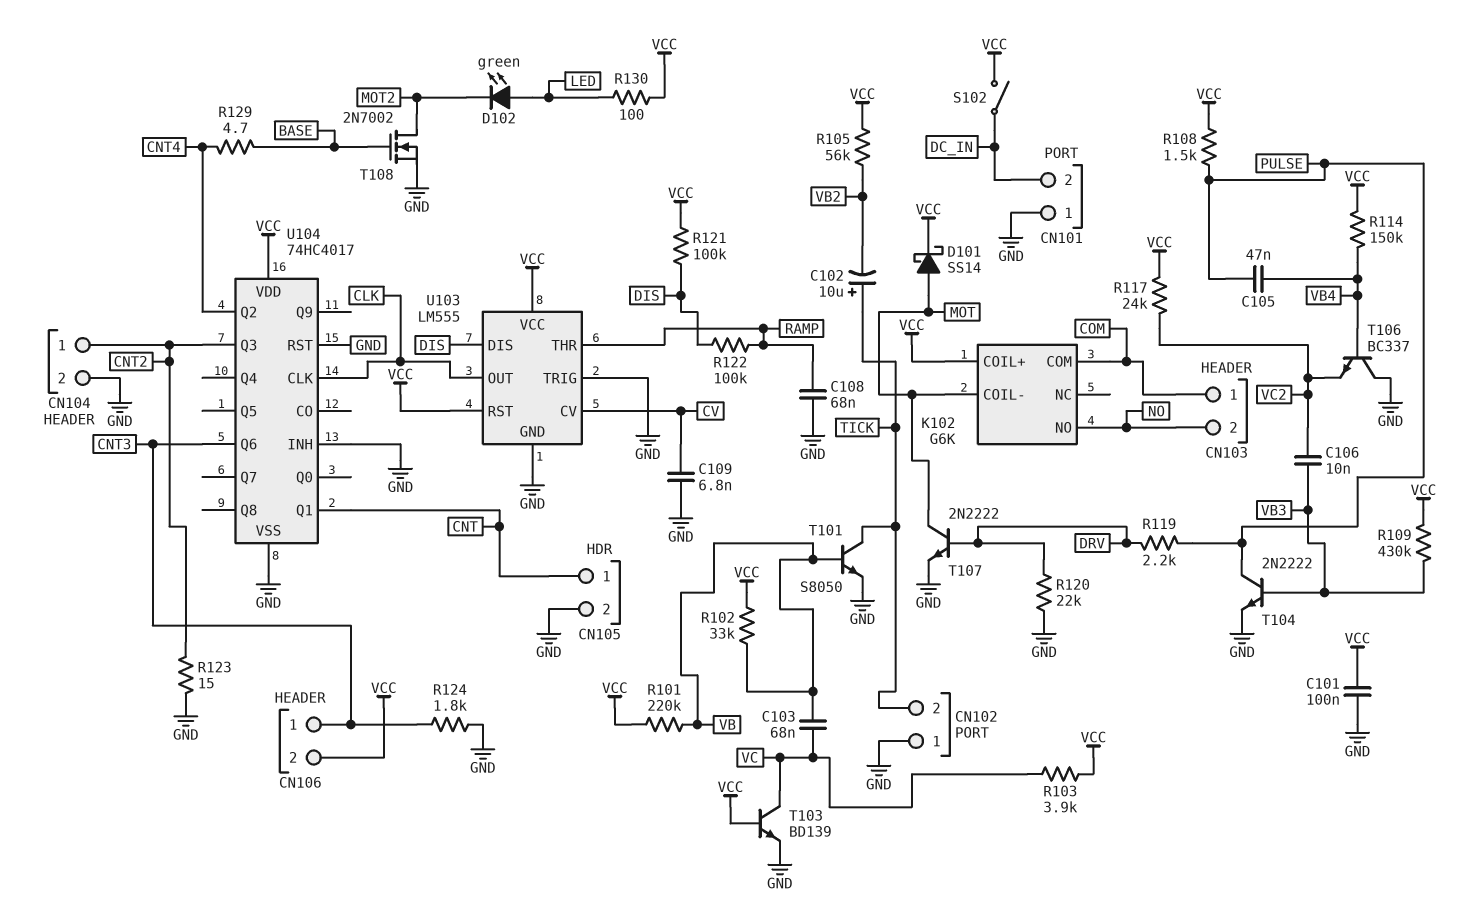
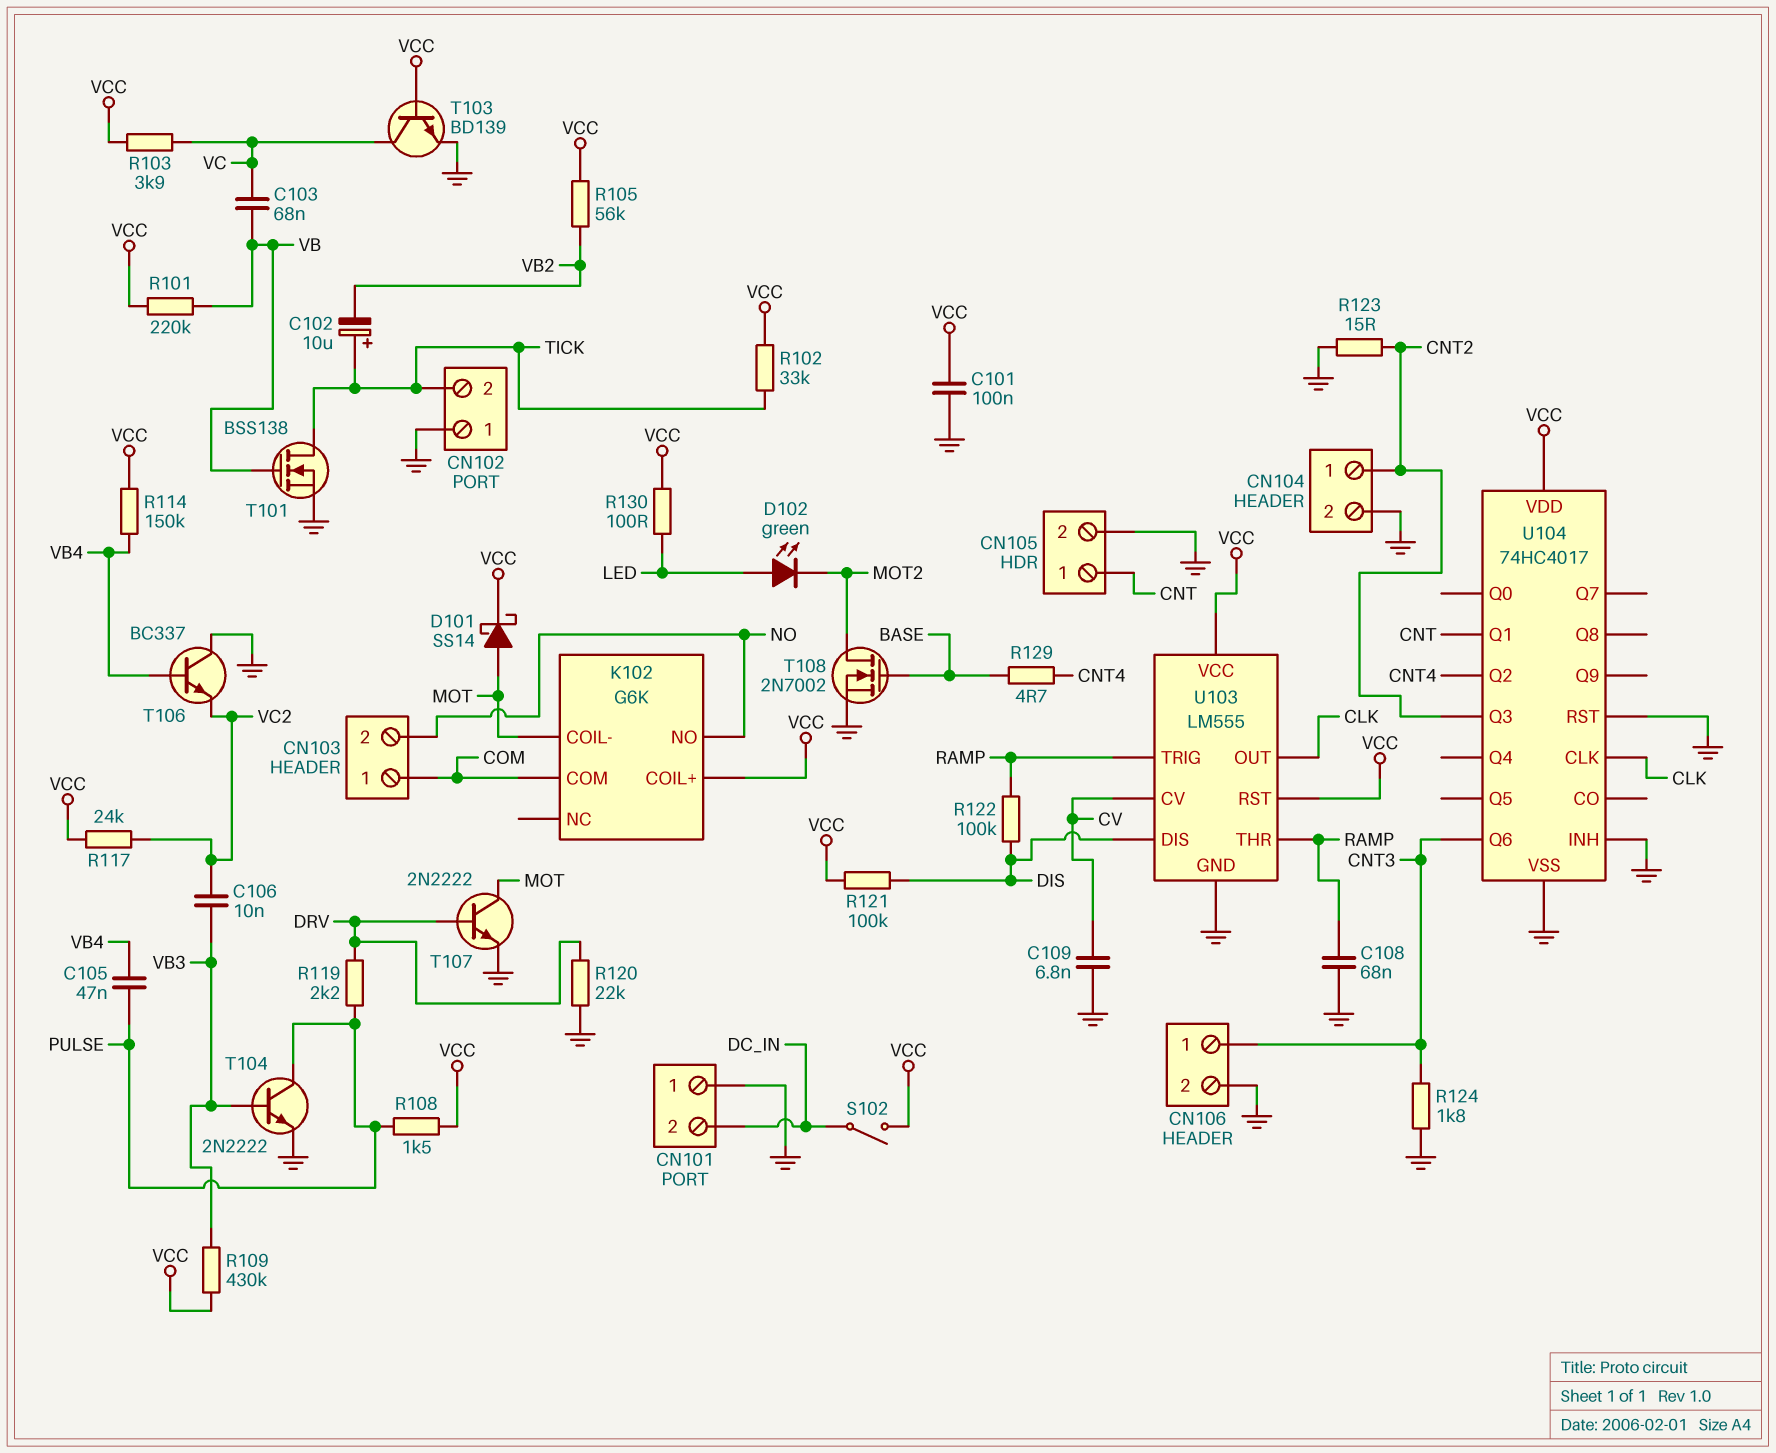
CN106 pin 2: VCC -> GND
R102: 33k (VB, VCC) -> 33k (TICK, VCC)
T101: NPN S8050 (B VB, C TICK, E GND) -> NMOS BSS138 (G VB, D TICK, S GND)
U103 pin TRIG: GND -> RAMP

